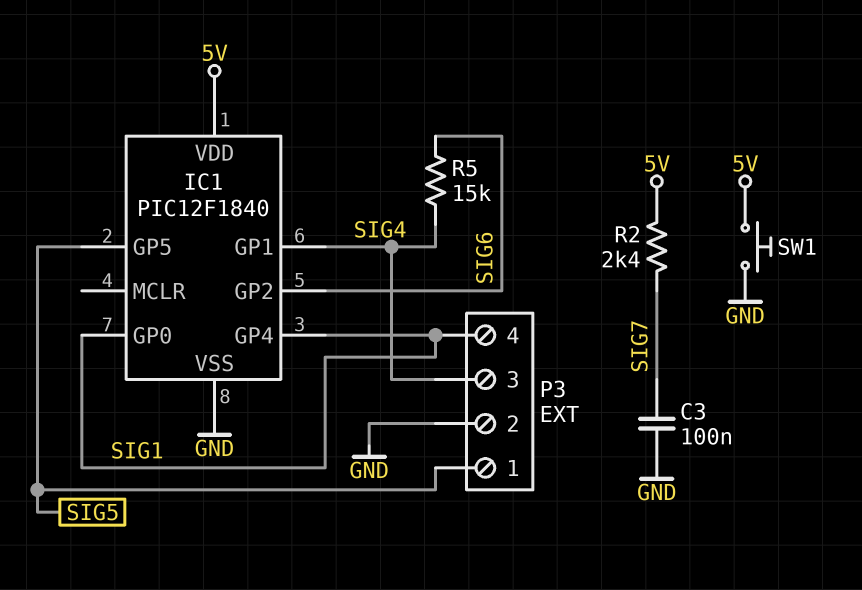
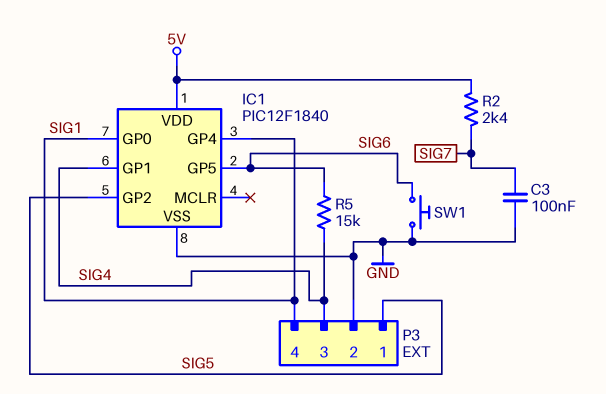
IC1 pin GP2: SIG6 -> SIG5
IC1 pin GP5: SIG5 -> SIG6
SW1: button (5V, GND) -> button (GND, SIG6)

